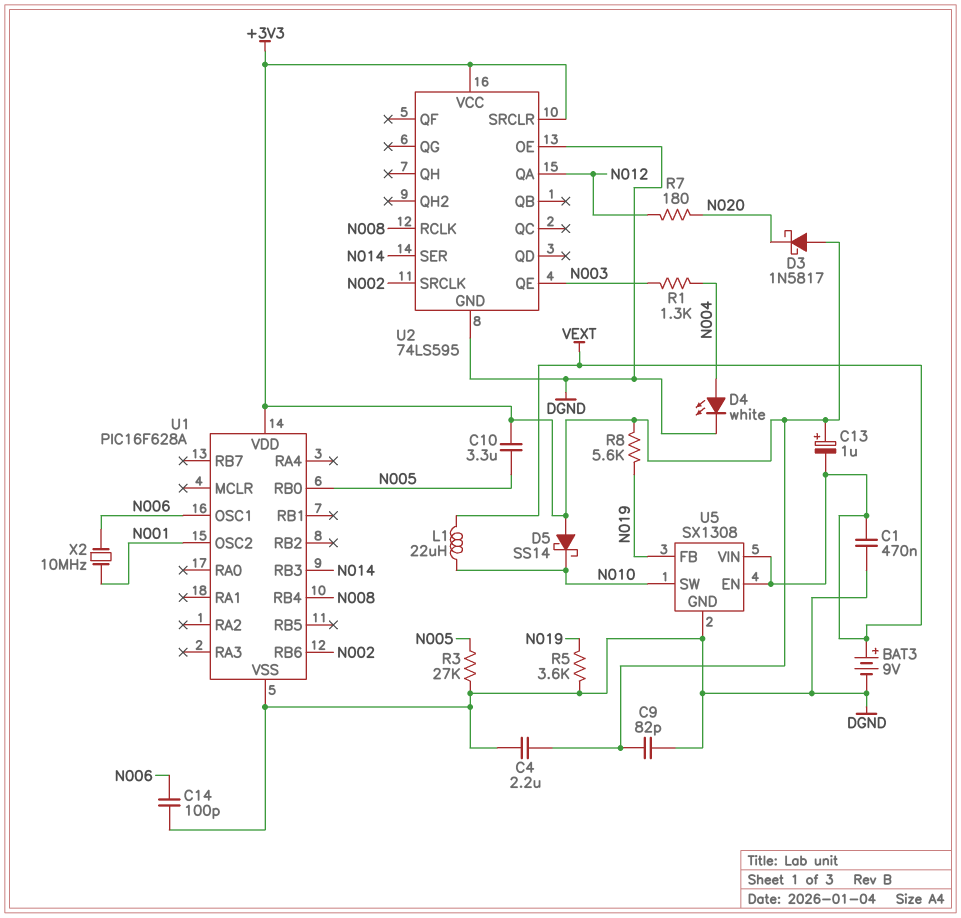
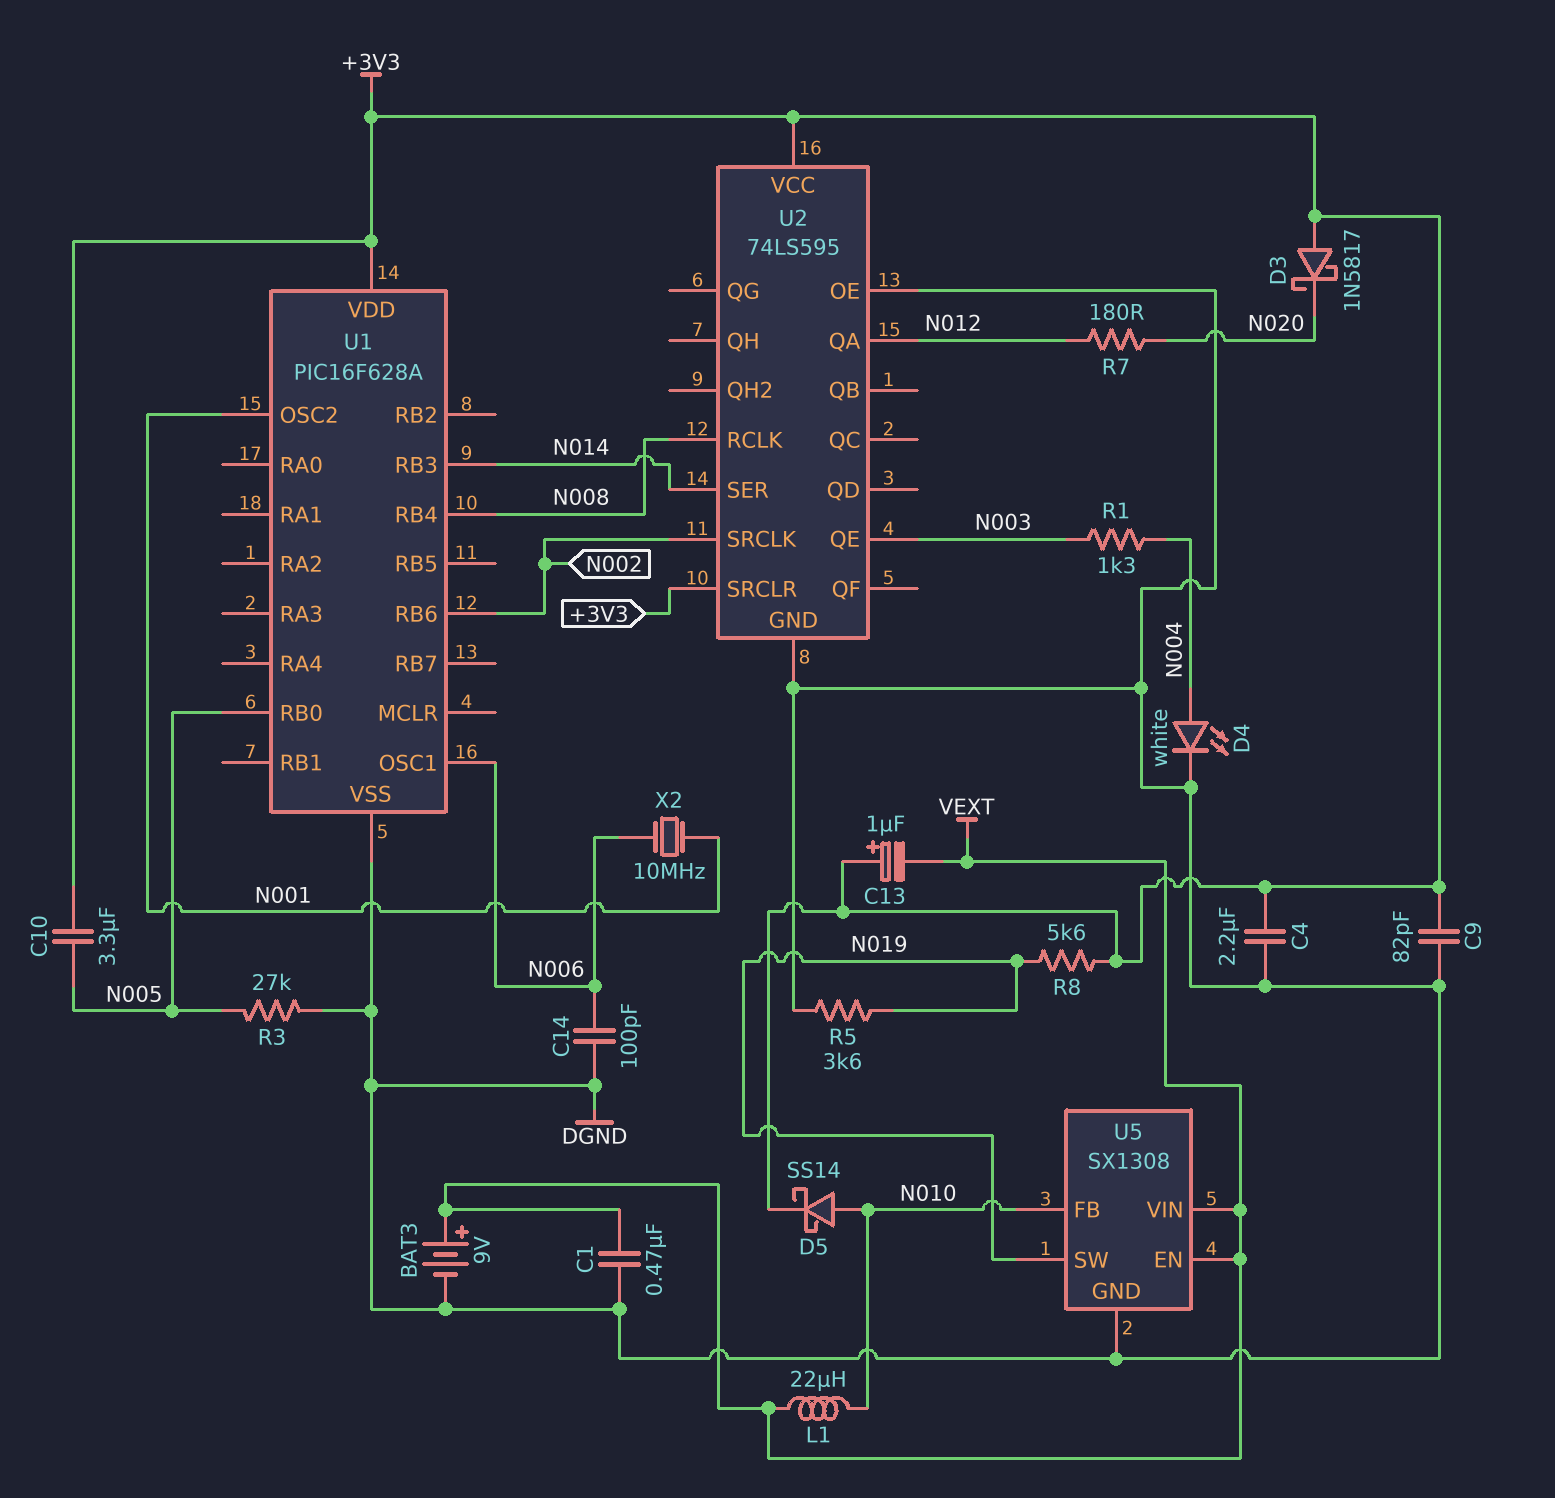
D5: schottky SS14 (A +3V3, K N010) -> schottky SS14 (A N010, K +3V3)
U5 pin FB: N019 -> N010
U5 pin SW: N010 -> N019

